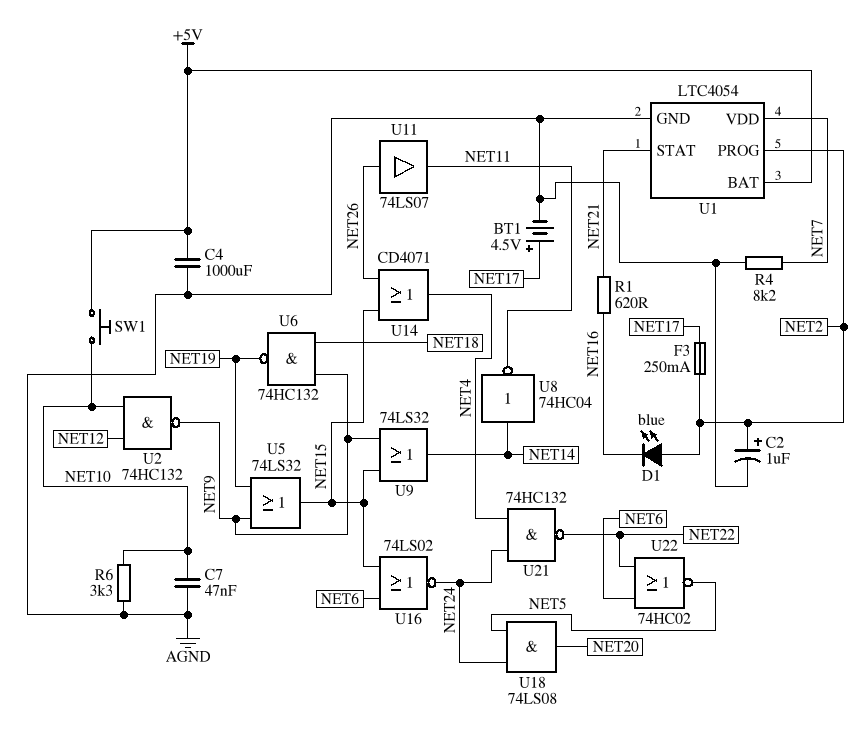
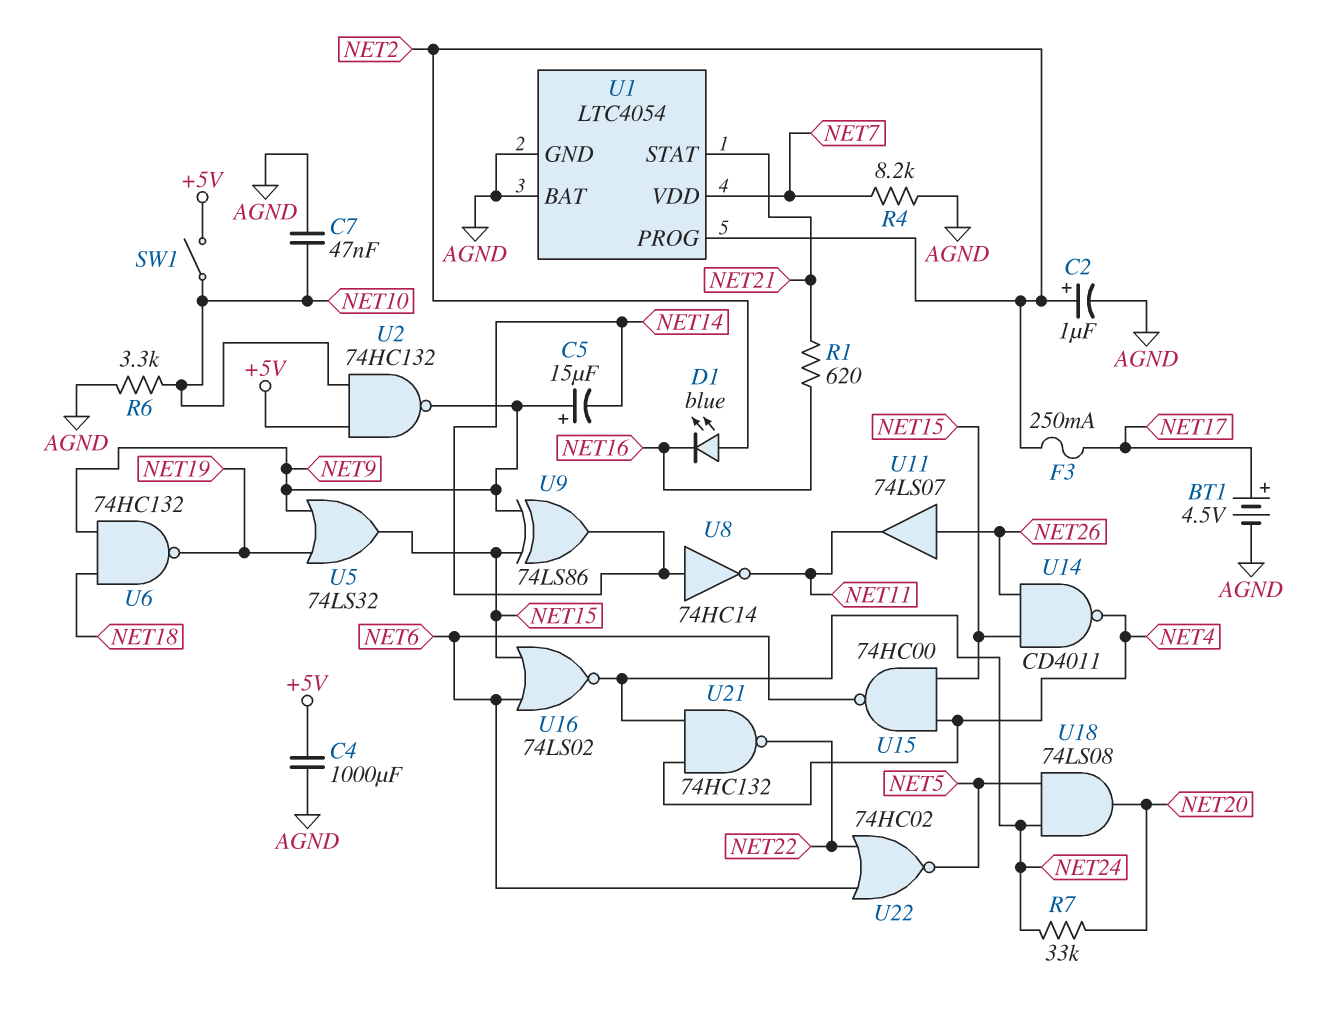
C5: none -> 15uF (plus NET9, minus NET14)
R7: none -> 33k (NET20, NET24)
SW1: button (+5V, NET10) -> switch (+5V, NET10)
U1 pin BAT: +5V -> AGND
U2: NAND 74HC132 (in NET10, in NET12, out NET9) -> NAND 74HC132 (in +5V, in NET10, out NET9)
U8: NOT 74HC04 (in NET14, out NET11) -> NOT 74HC14 (in NET14, out NET11)
U9: OR 74LS32 (in NET9, in NET15, out NET14) -> XOR 74LS86 (in NET9, in NET15, out NET14)
U14: OR CD4071 (in NET15, in NET26, out NET4) -> NAND CD4011 (in NET15, in NET26, out NET4)
U15: none -> NAND 74HC00 (in NET4, in NET15, out NET6)

